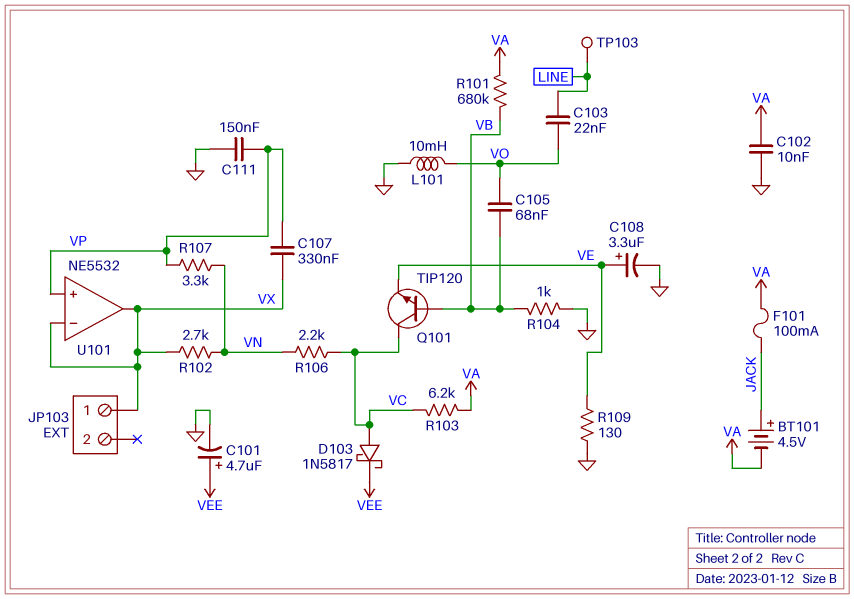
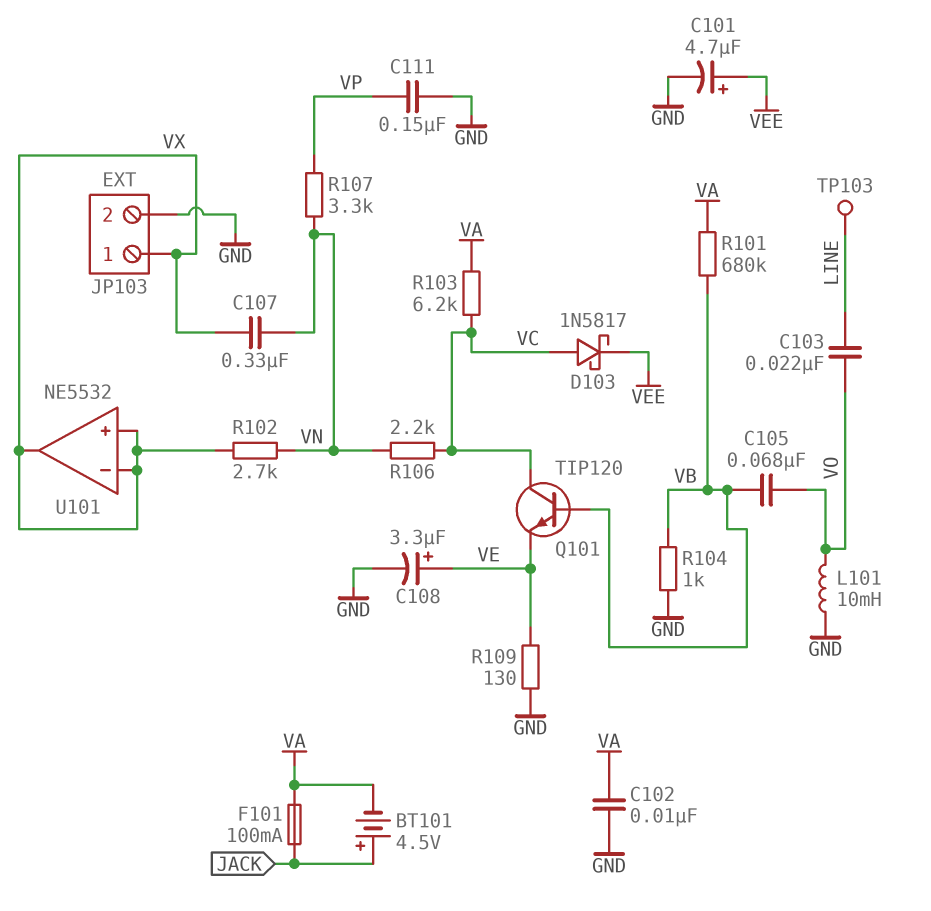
C107: 330nF (VP, VX) -> 330nF (VN, VX)
JP103 pin 2: none -> GND
U101 pin in+: VP -> VX

